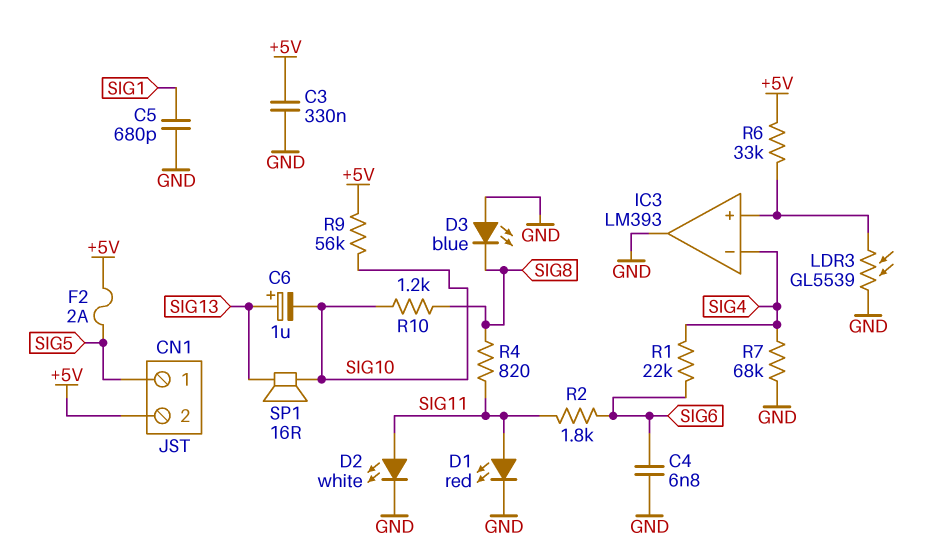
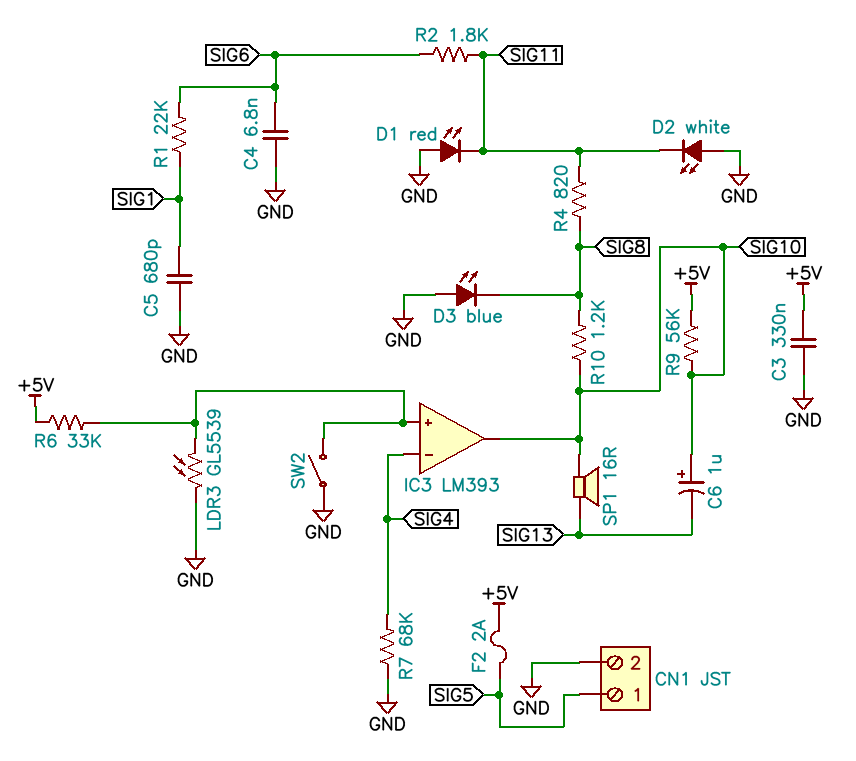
C6: 1uF (plus SIG13, minus SIG10) -> 1uF (plus SIG10, minus SIG13)
CN1 pin 2: +5V -> GND
D1: LED red (A SIG11, K GND) -> LED red (A GND, K SIG11)
D2: LED white (A SIG11, K GND) -> LED white (A GND, K SIG11)
IC3 pin out: GND -> SIG10
R1: 22k (SIG4, SIG6) -> 22k (SIG1, SIG6)
SW2: none -> switch (GND, IC3/in+)

